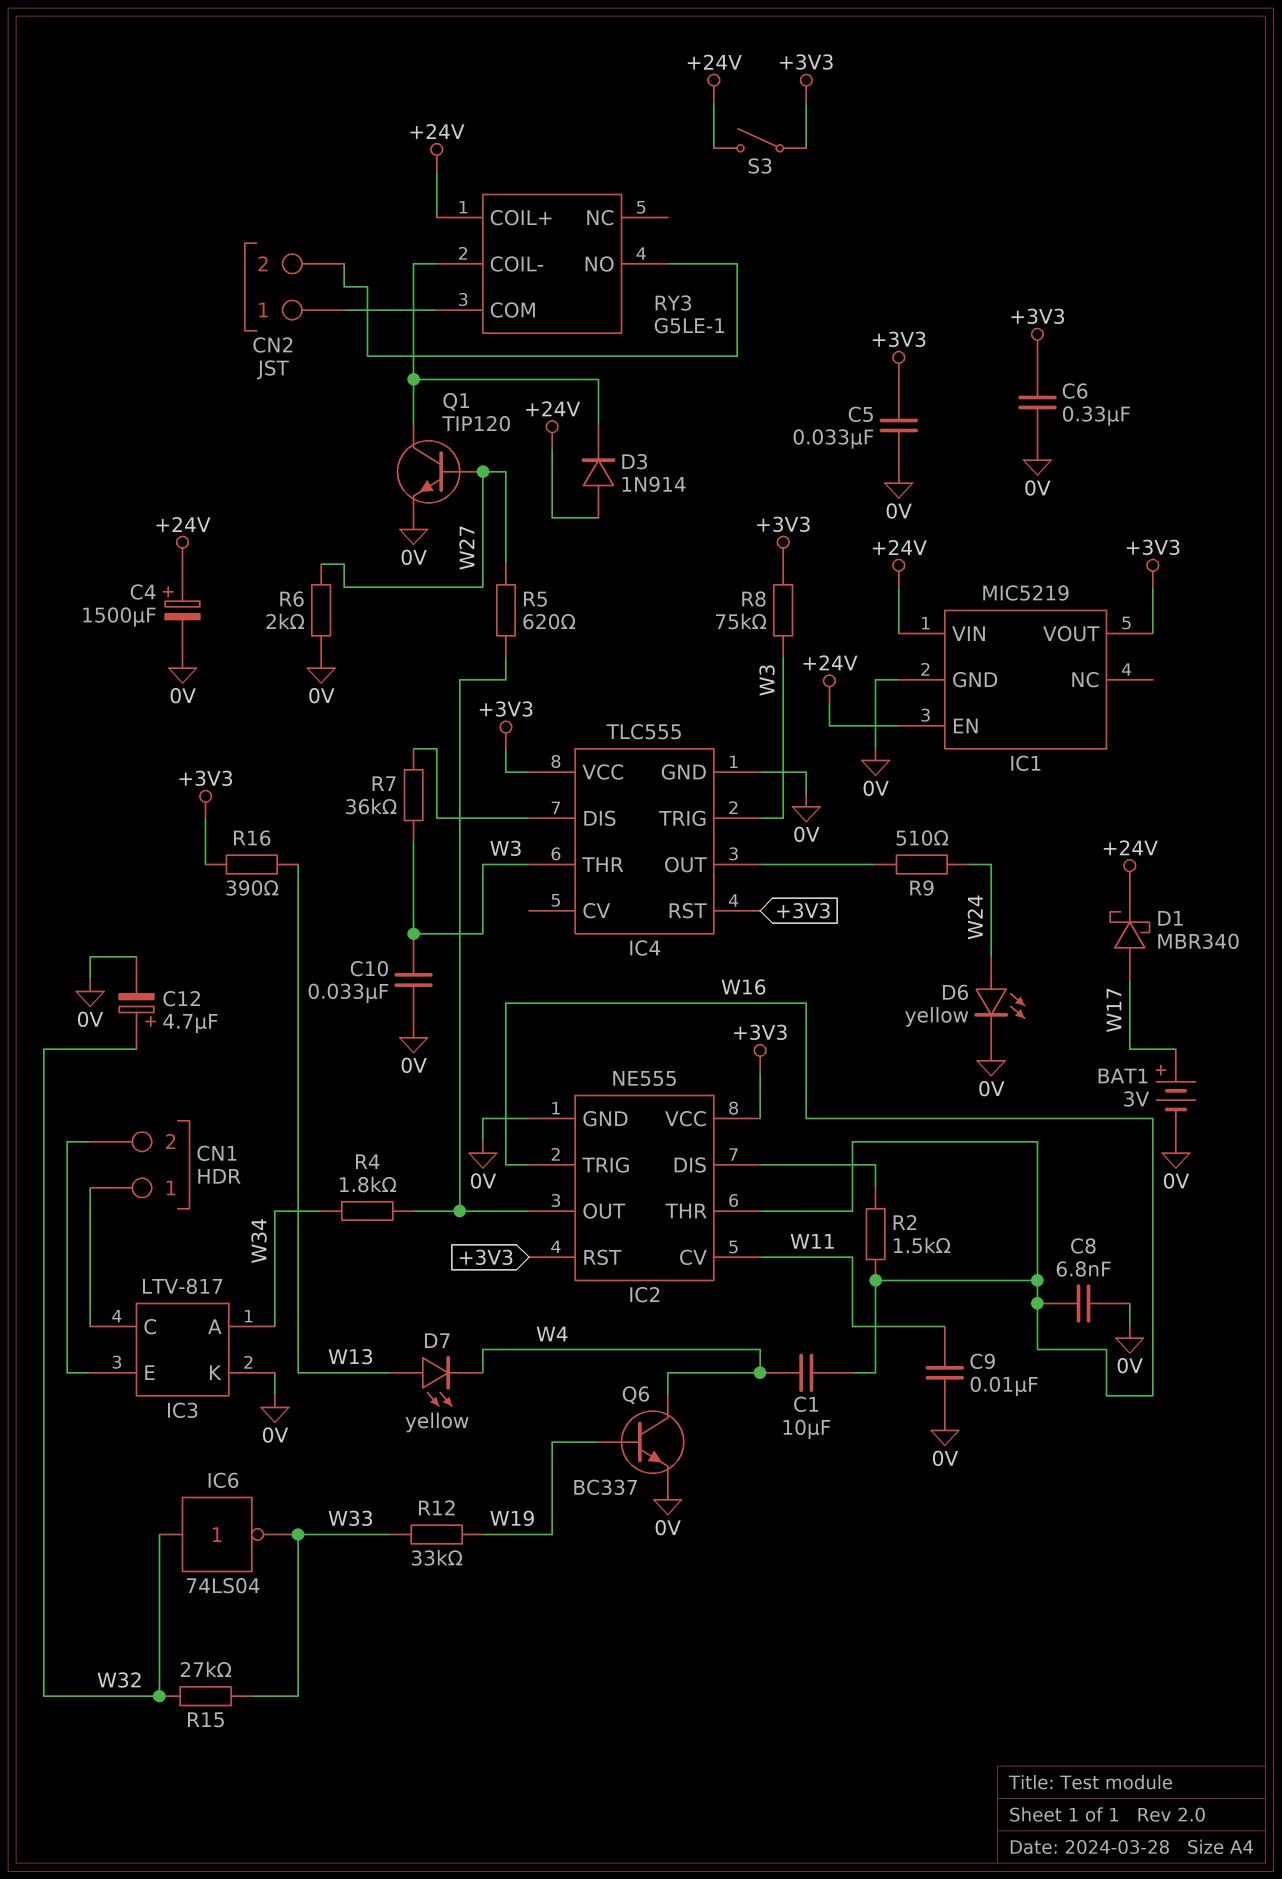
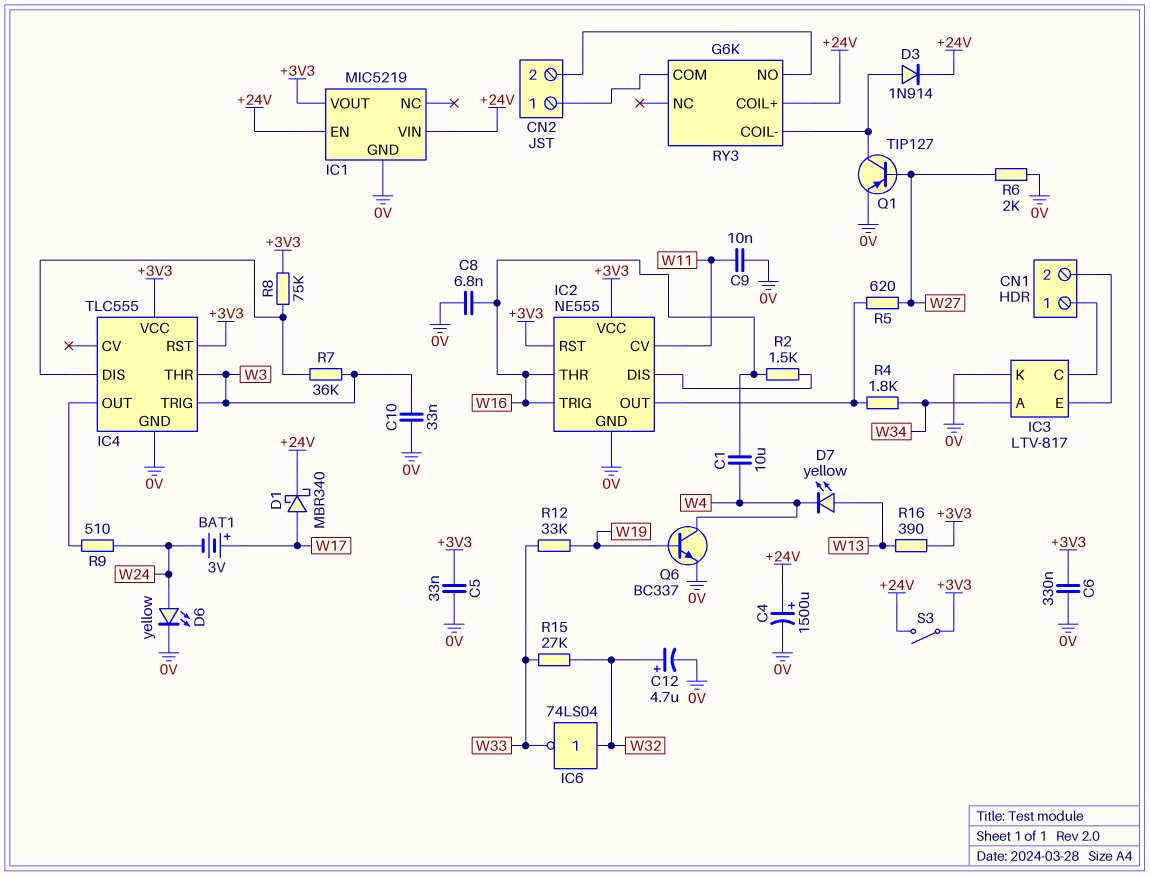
BAT1: 3V (plus W17, minus 0V) -> 3V (plus W17, minus W24)
D3: diode 1N914 (A +24V, K RY3/COIL-) -> diode 1N914 (A RY3/COIL-, K +24V)
Q1: NPN TIP120 (B W27, C RY3/COIL-, E 0V) -> PNP TIP127 (B W27, C RY3/COIL-, E 0V)
R8: 75k (+3V3, W3) -> 75k (+3V3, IC4/DIS)
RY3: G5LE-1 -> G6K

